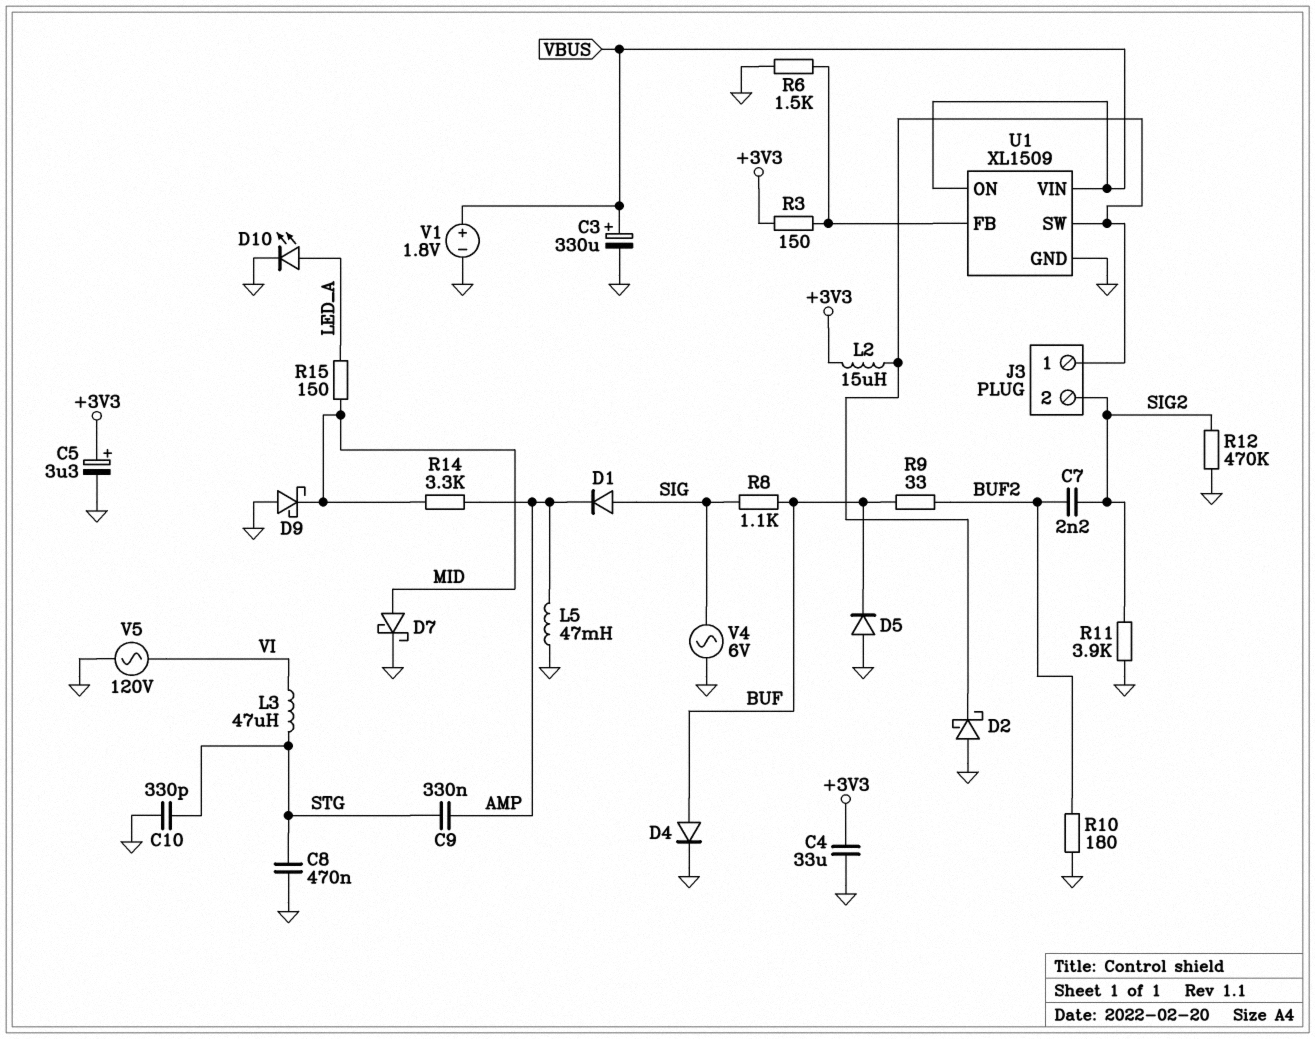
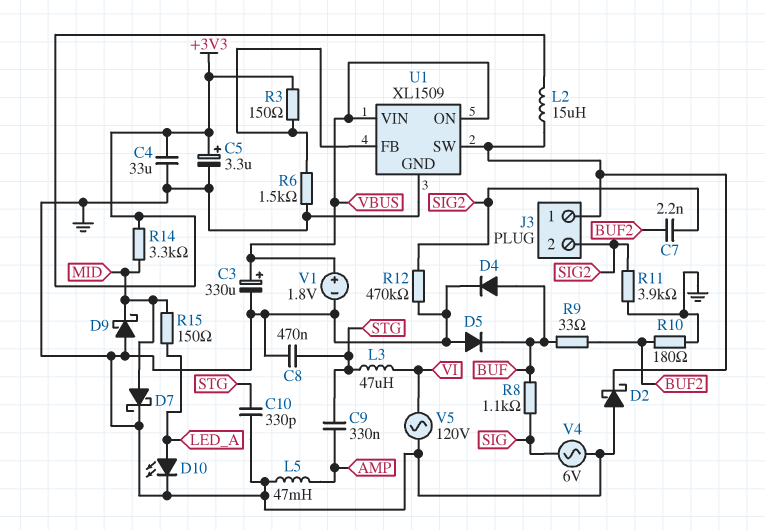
D1: diode (A SIG, K AMP) -> none
R14: 3.3k (AMP, MID) -> 3.3k (+3V3, MID)

